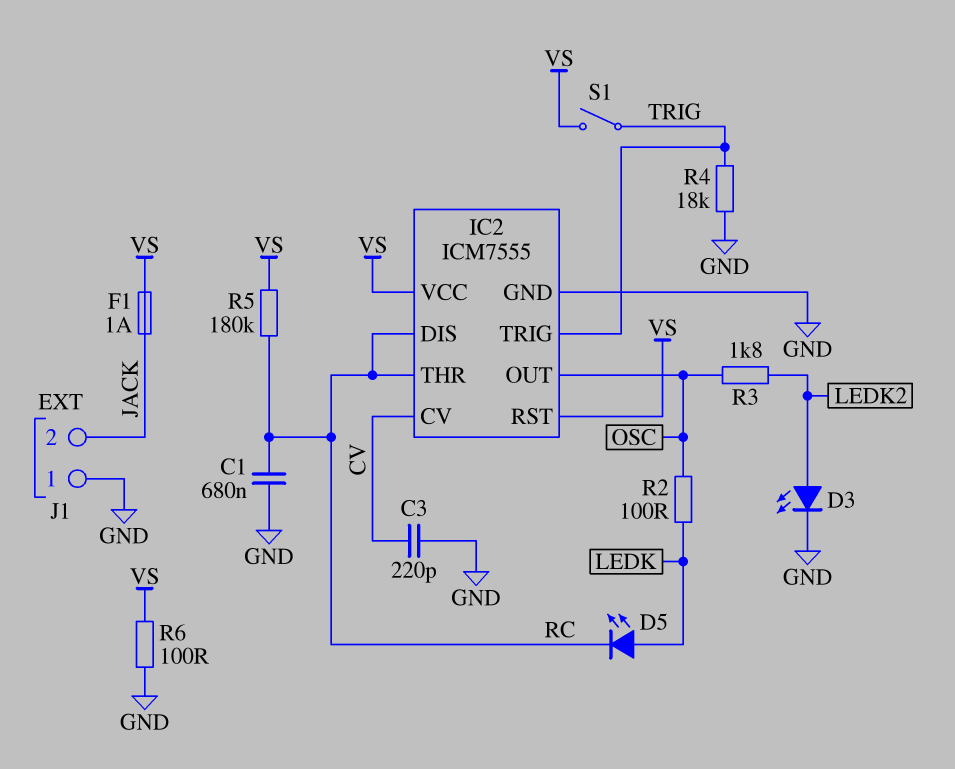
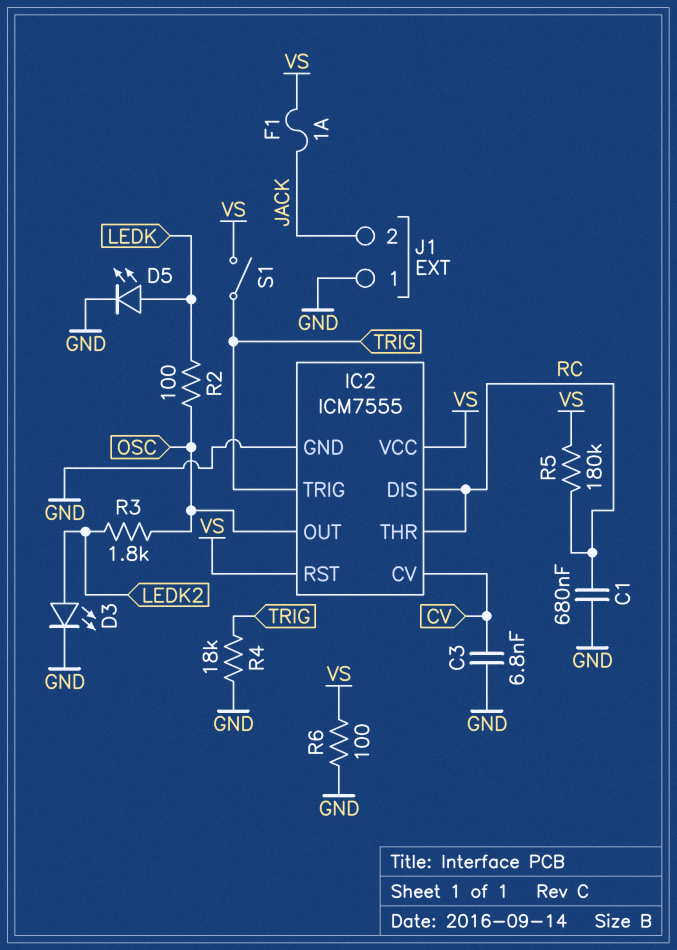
C3: 220pF (CV, GND) -> 6.8nF (CV, GND)
D5: LED (A LEDK, K RC) -> LED (A LEDK, K GND)

